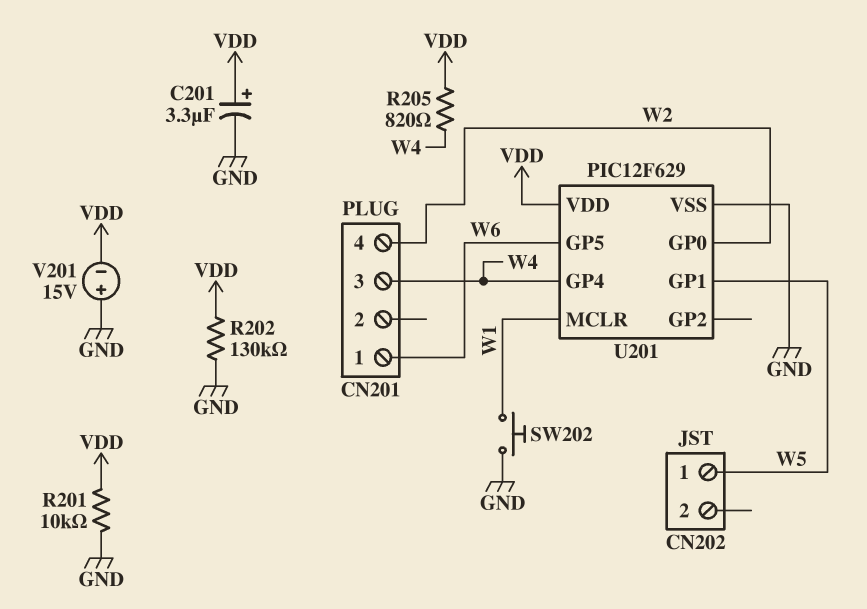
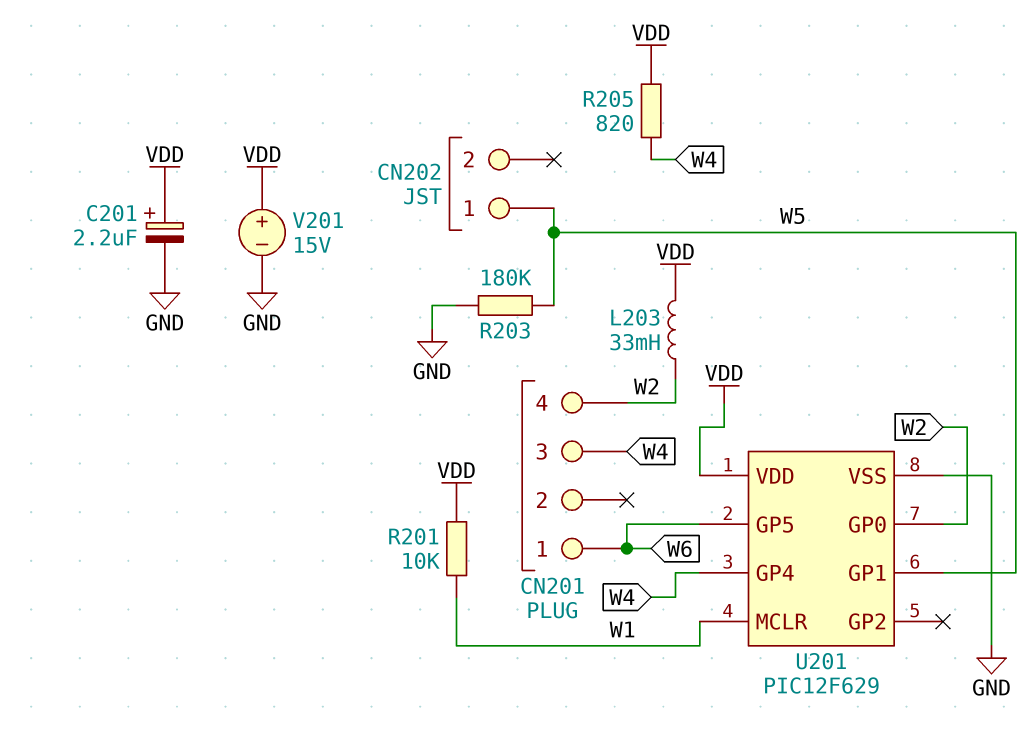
C201: 3.3uF (plus VDD, minus GND) -> 2.2uF (plus VDD, minus GND)
L203: none -> 33mH (VDD, W2)
R201: 10k (GND, VDD) -> 10k (VDD, W1)
R202: 130k (GND, VDD) -> none
R203: none -> 180k (GND, W5)
SW202: button (GND, W1) -> none
V201: 15V (plus GND, minus VDD) -> 15V (plus VDD, minus GND)

